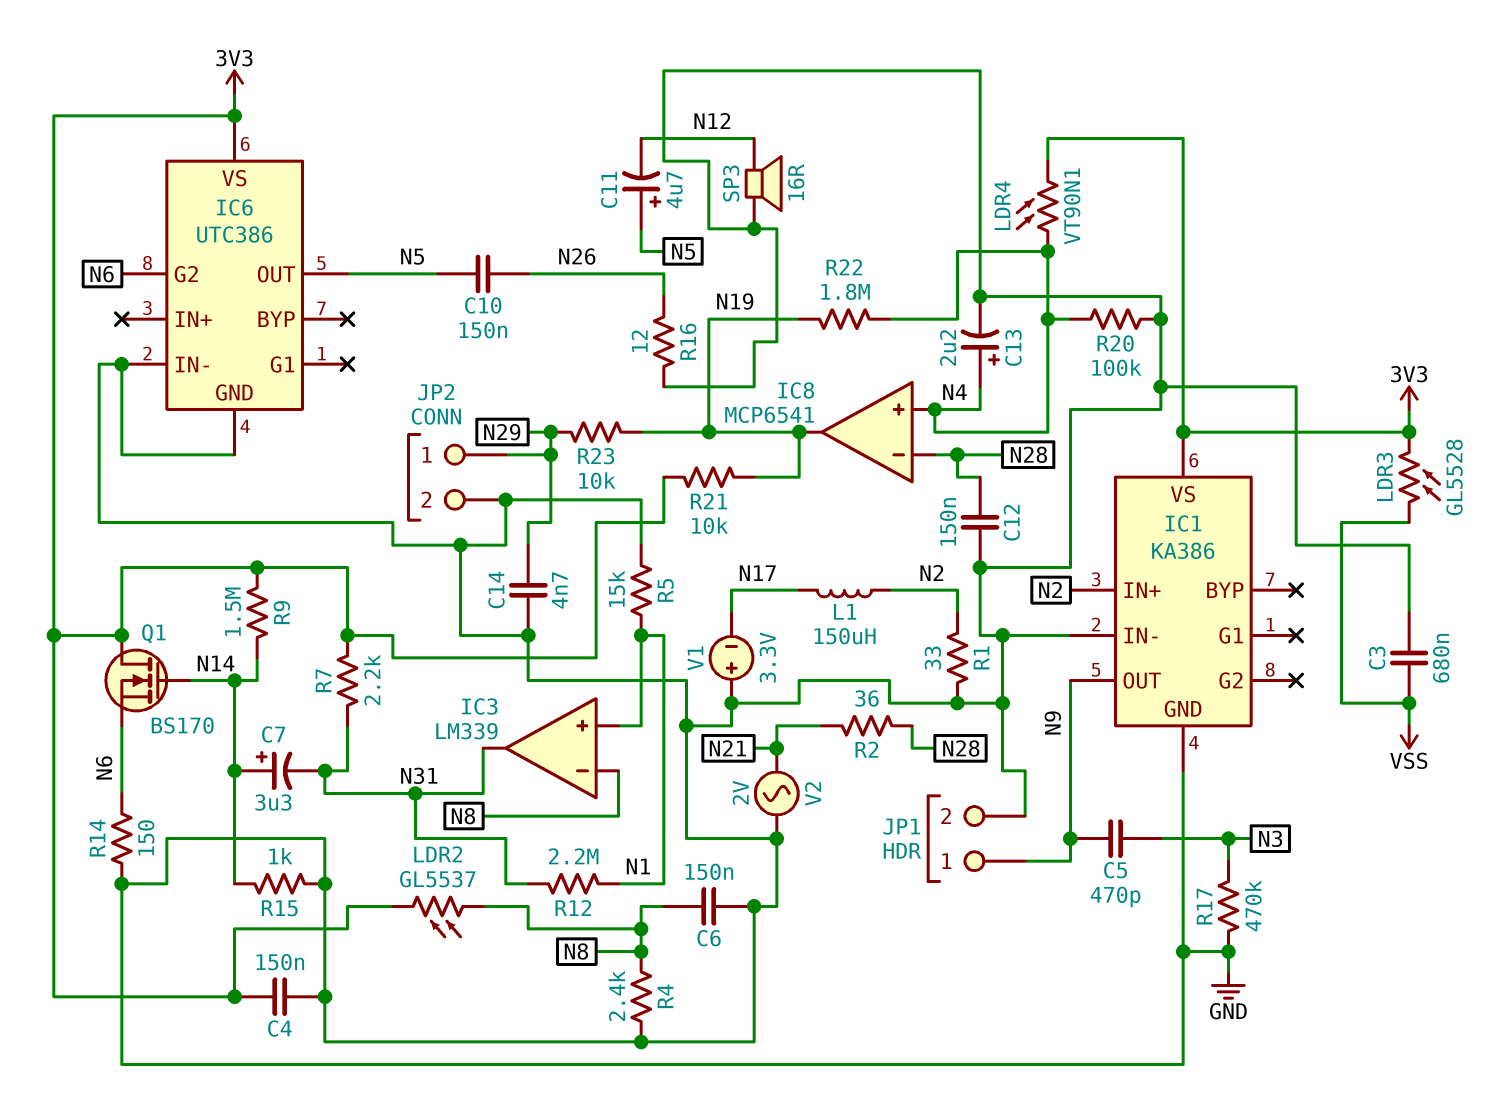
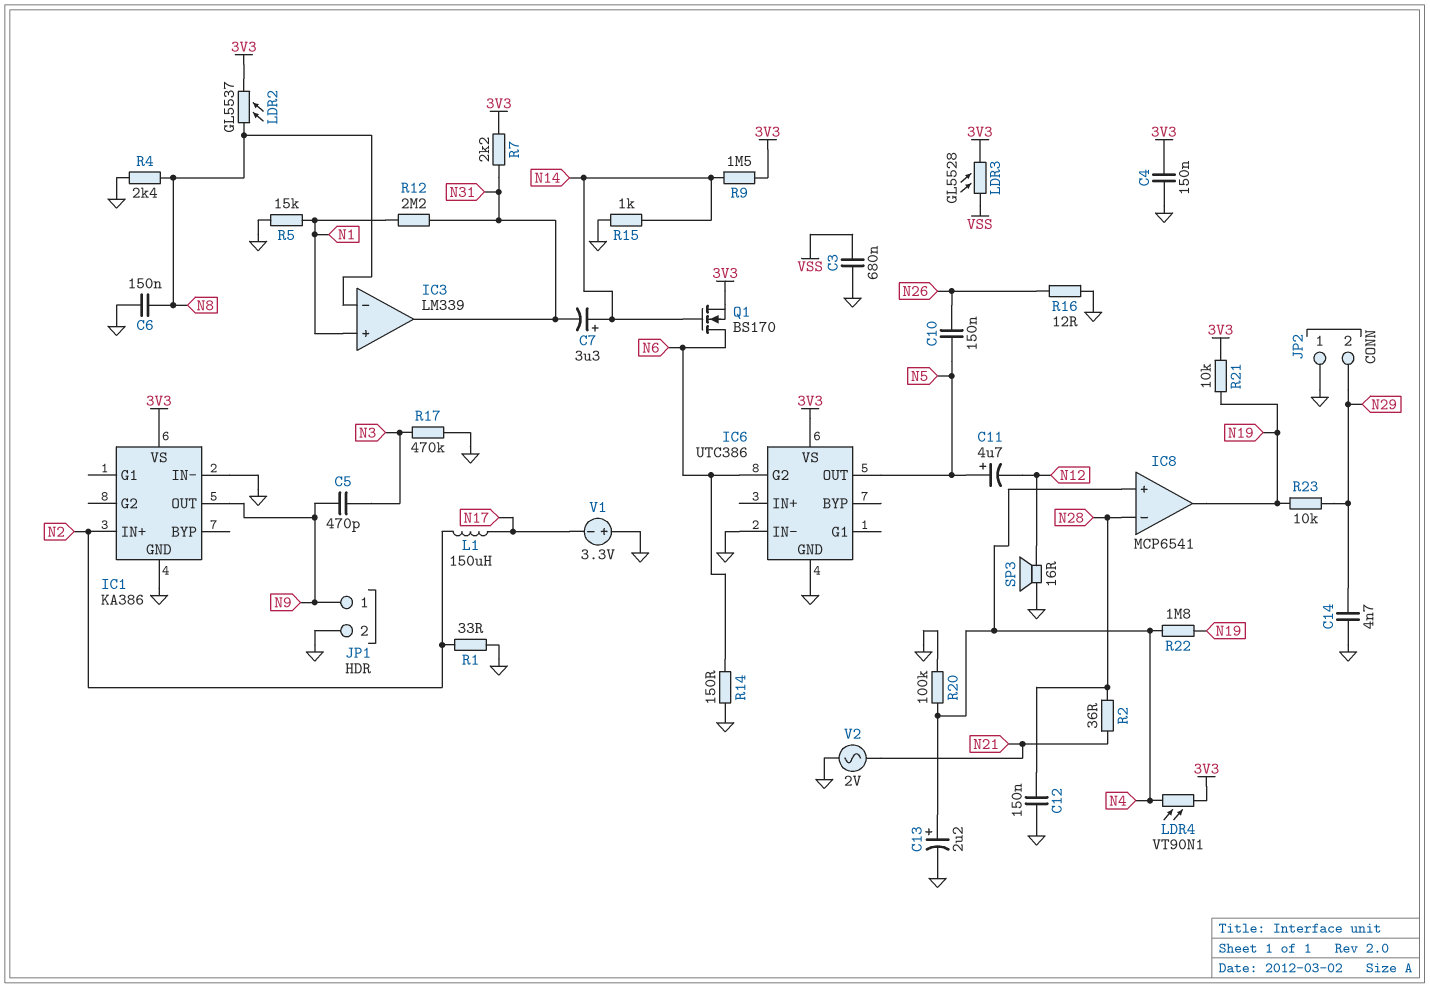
JP2 pin 1: N29 -> GND
JP2 pin 2: GND -> N29
Q1: NMOS BS170 (G N14, D 3V3, S N6) -> NMOS BS170 (G N14, D N6, S 3V3)

